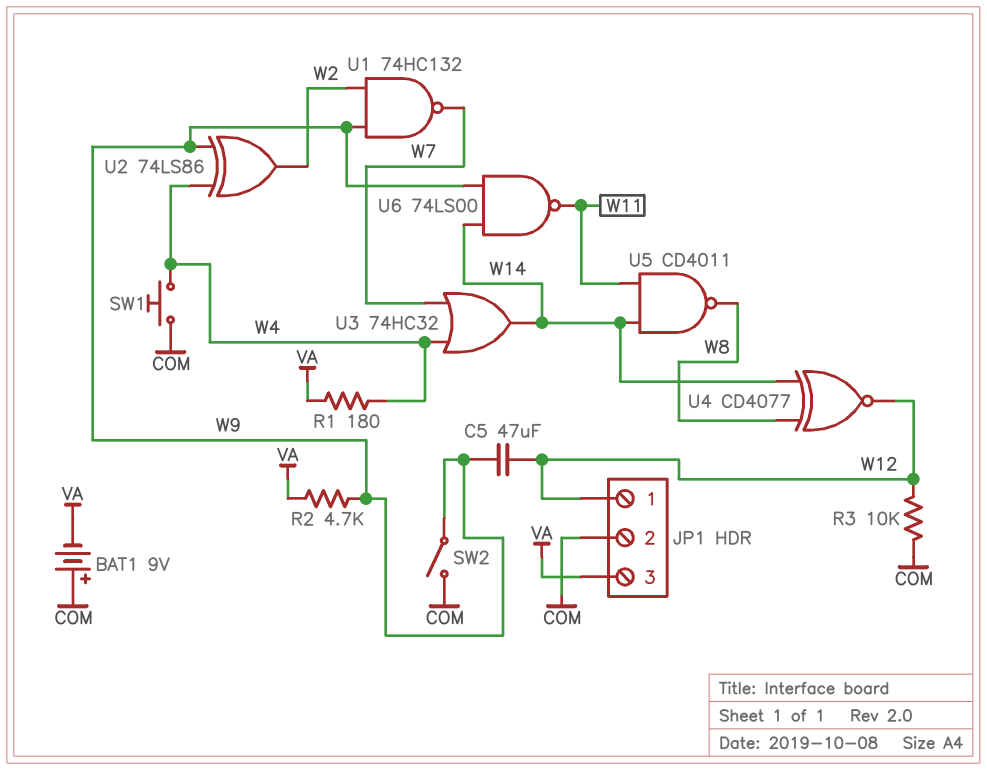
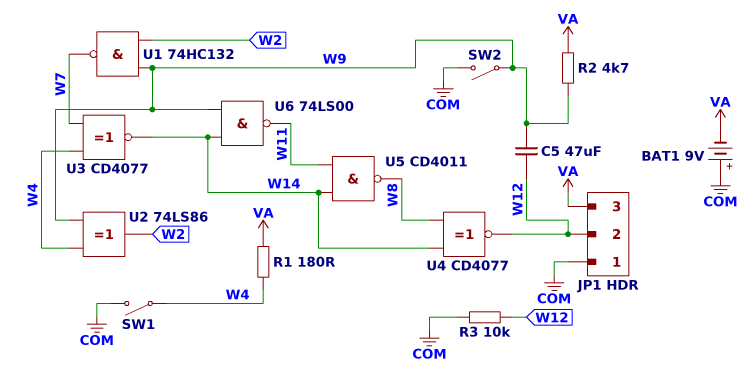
JP1 pin 1: W12 -> COM
JP1 pin 2: COM -> W12
SW1: button (COM, W4) -> switch (COM, W4)
U3: OR 74HC32 (in W4, in W7, out W14) -> XNOR CD4077 (in W4, in W7, out W14)

